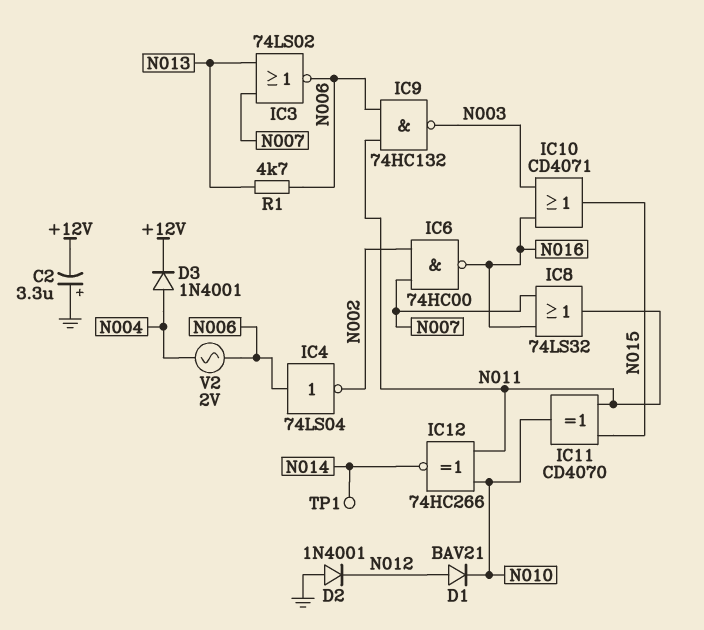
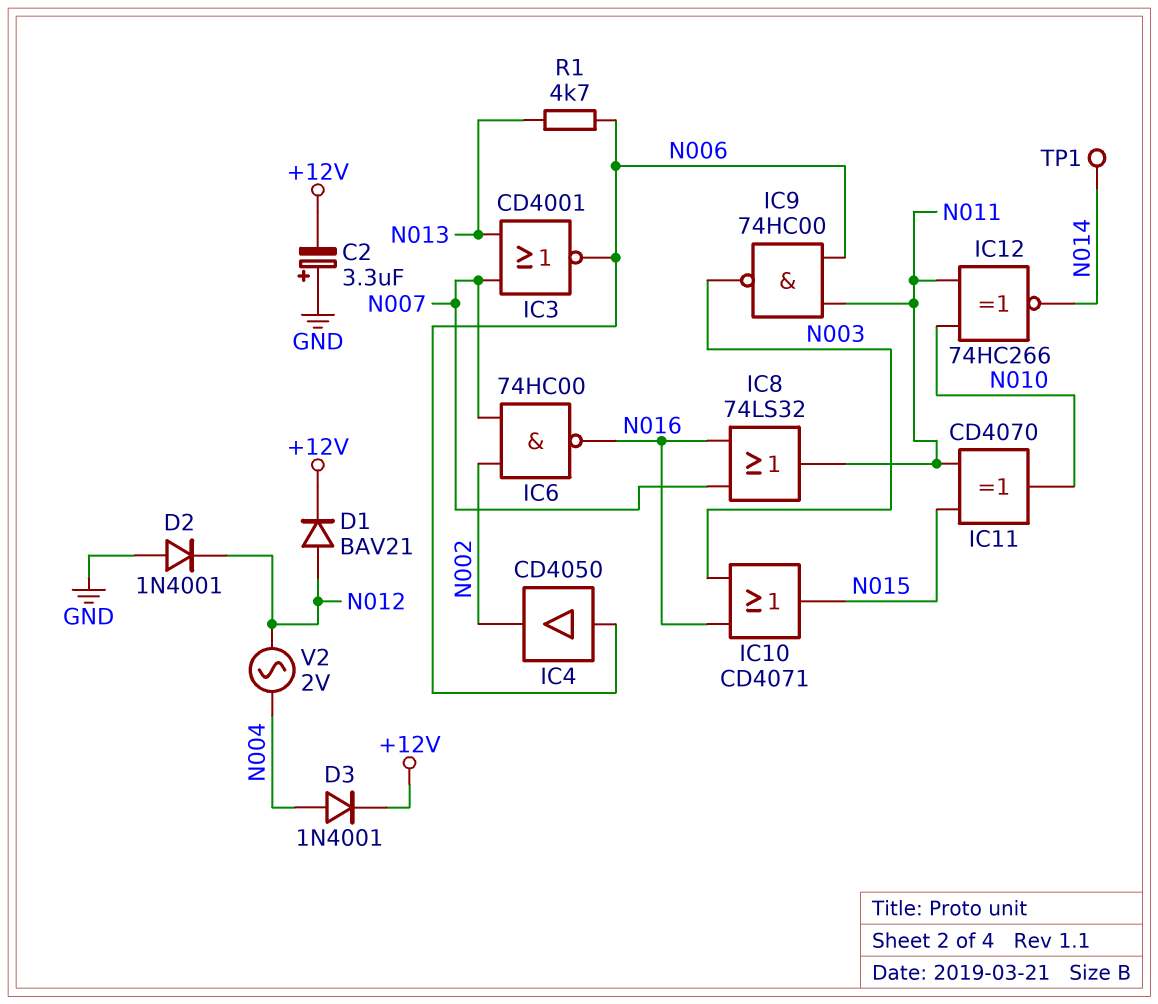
D1: diode BAV21 (A N012, K N010) -> diode BAV21 (A N012, K +12V)
IC3: NOR 74LS02 (in N007, in N013, out N006) -> NOR CD4001 (in N007, in N013, out N006)
IC4: NOT 74LS04 (in N006, out N002) -> buffer CD4050 (in N006, out N002)
IC9: NAND 74HC132 (in N006, in N011, out N003) -> NAND 74HC00 (in N006, in N011, out N003)
V2: AC 2V (N004, N006) -> AC 2V (N004, N012)

